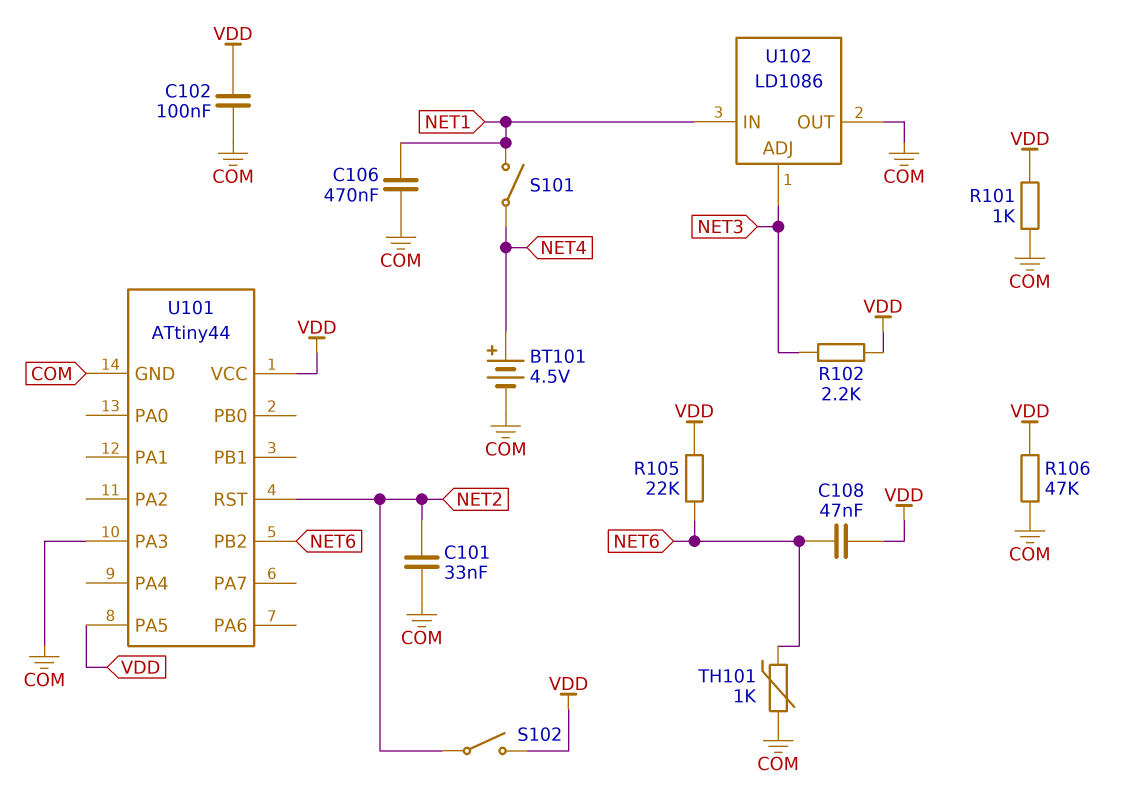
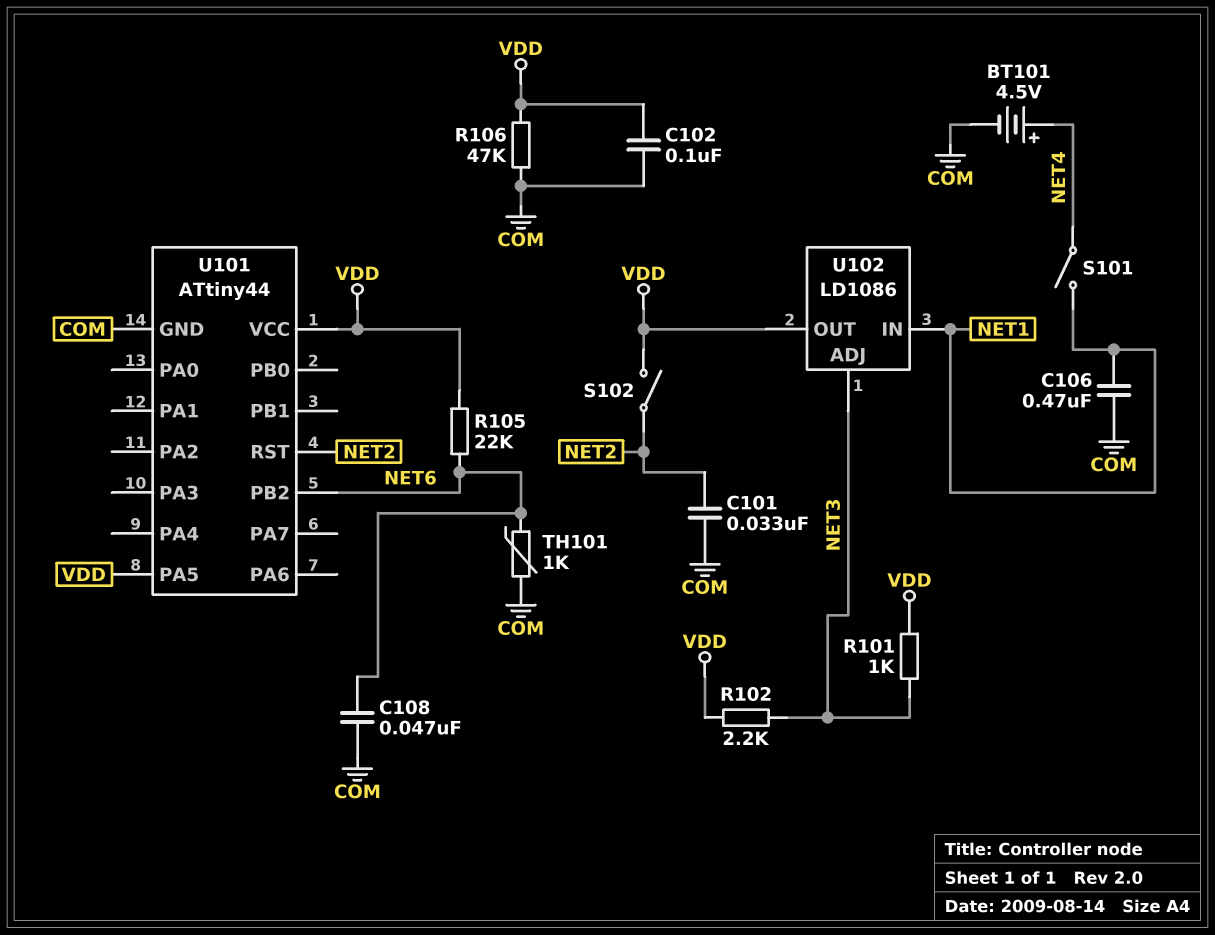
C108: 47nF (NET6, VDD) -> 47nF (COM, NET6)
R101: 1k (COM, VDD) -> 1k (NET3, VDD)
U101 pin PA3: COM -> none
U102 pin OUT: COM -> VDD

